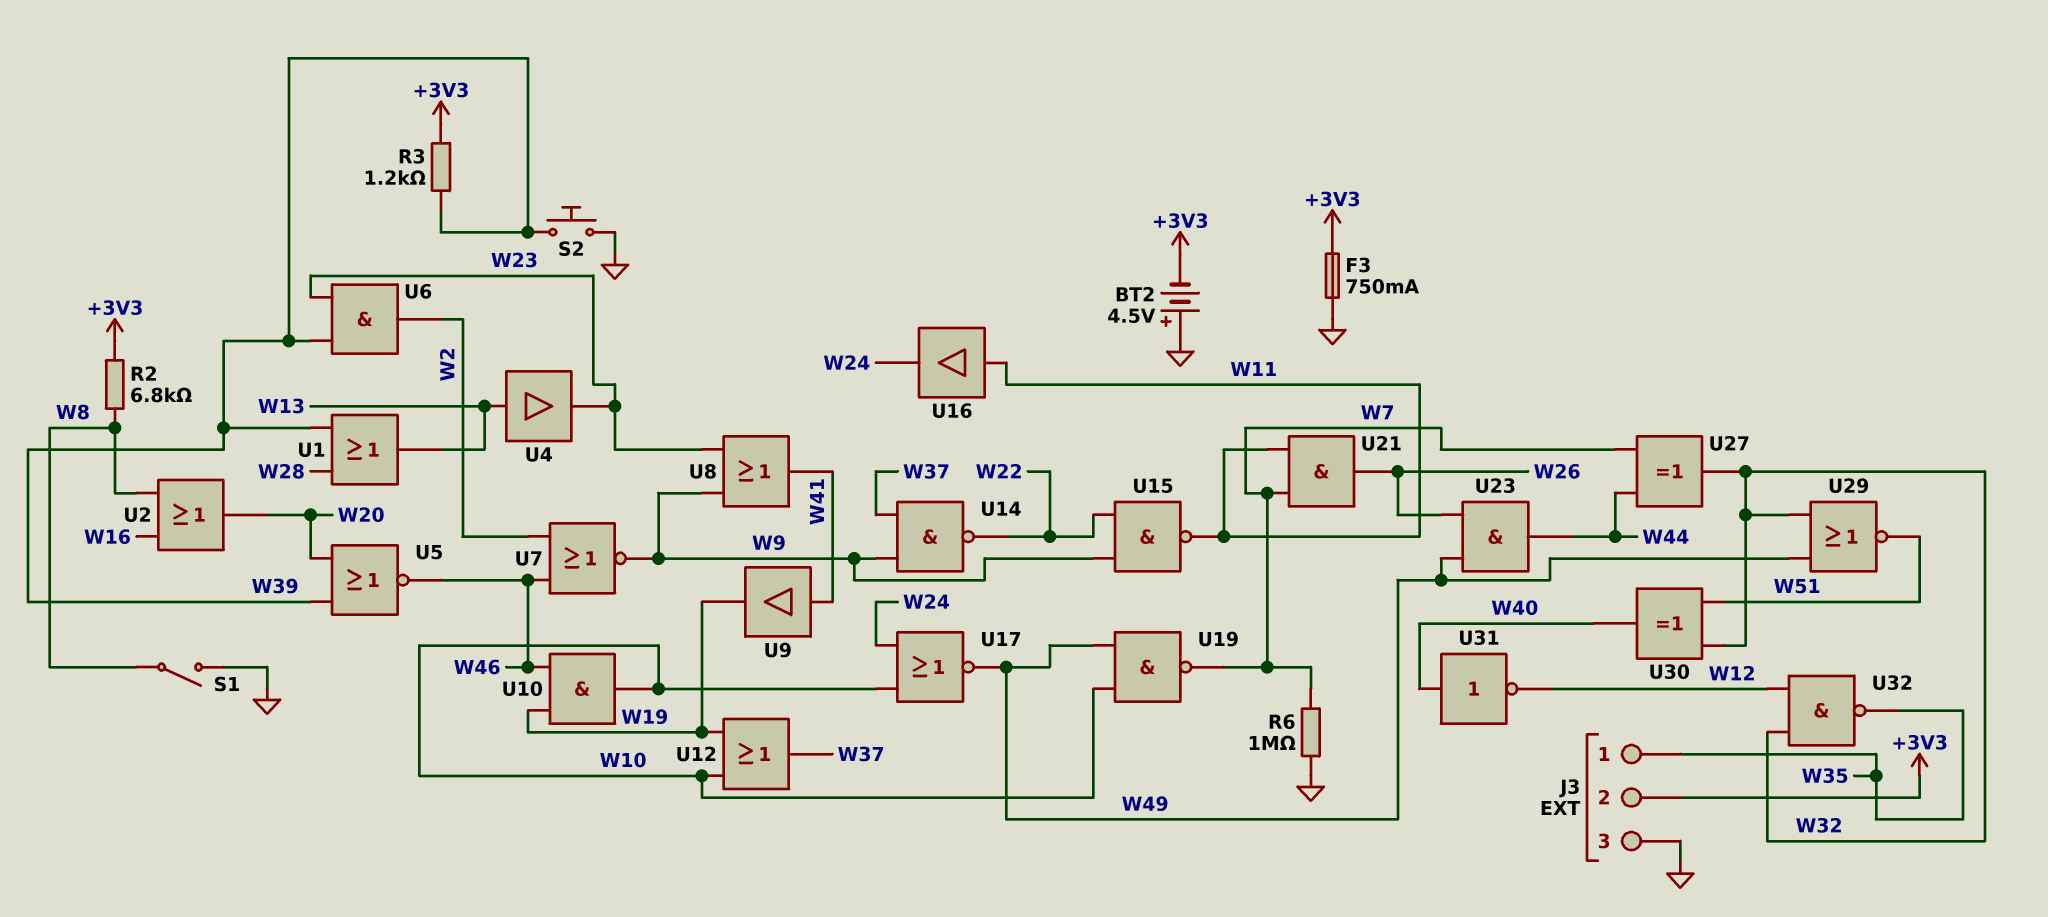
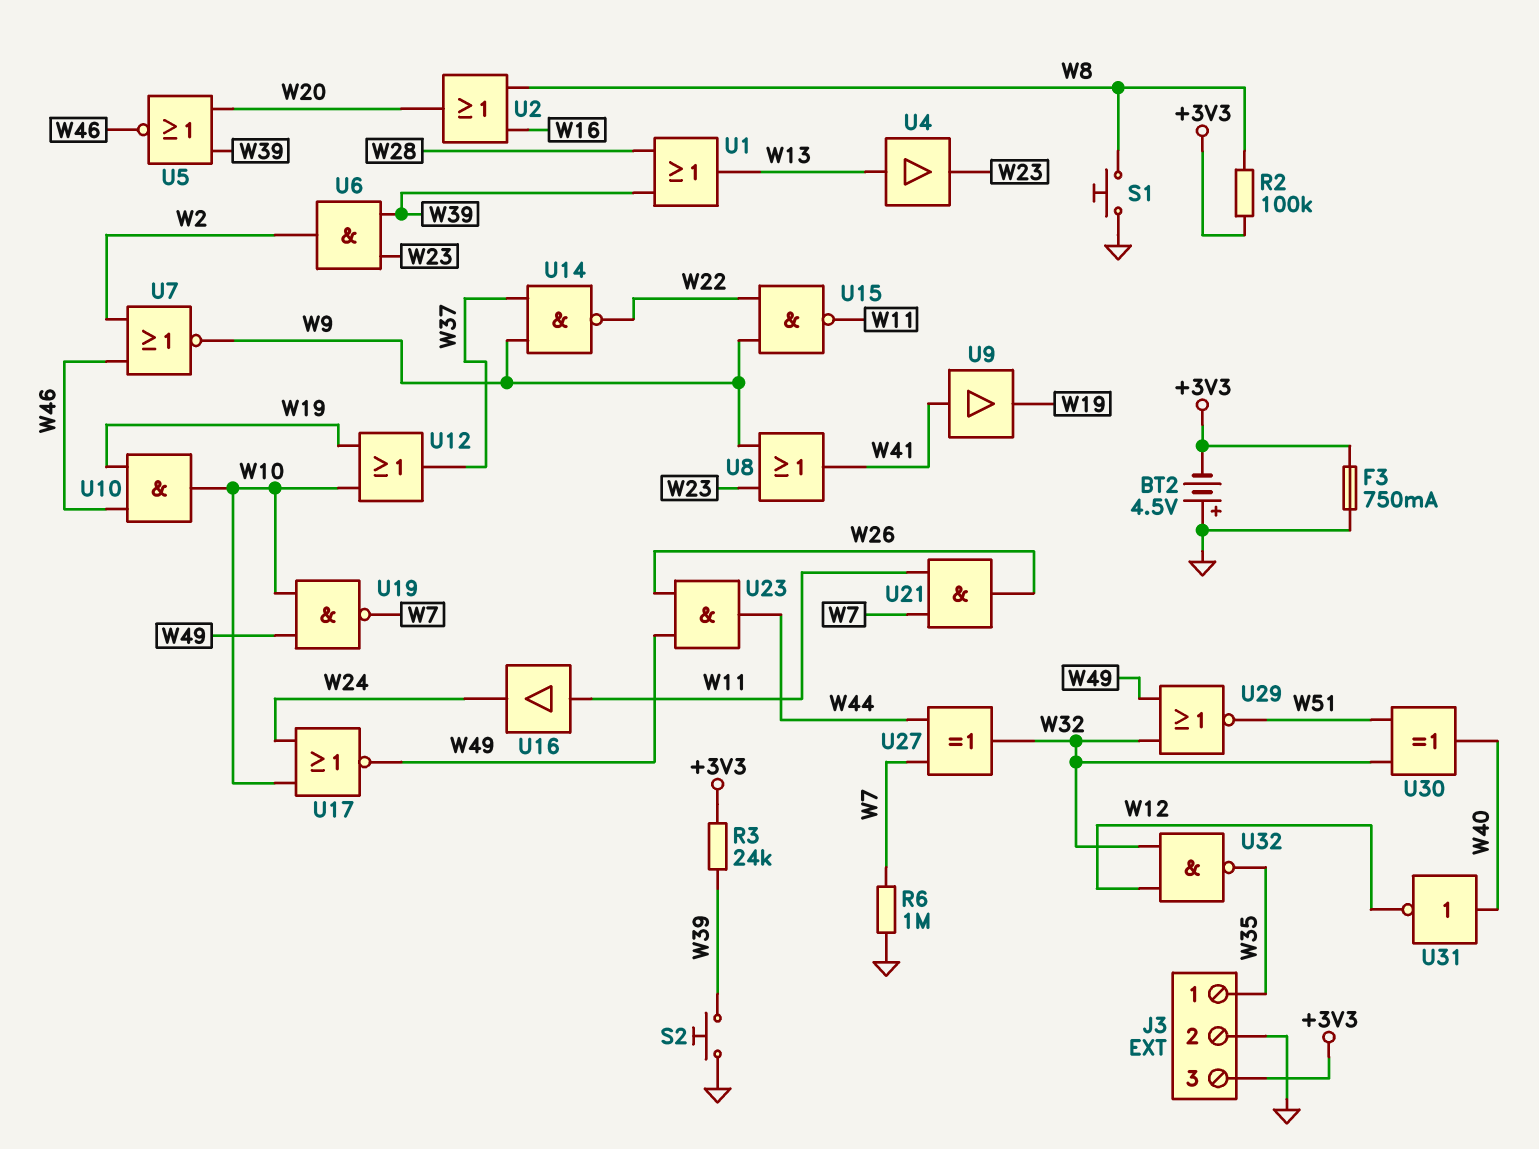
J3 pin 2: +3V3 -> GND
J3 pin 3: GND -> +3V3
R2: 6.8k (+3V3, W8) -> 100k (+3V3, W8)
R3: 1.2k (+3V3, W39) -> 24k (+3V3, W39)
S1: switch (GND, W8) -> button (GND, W8)

